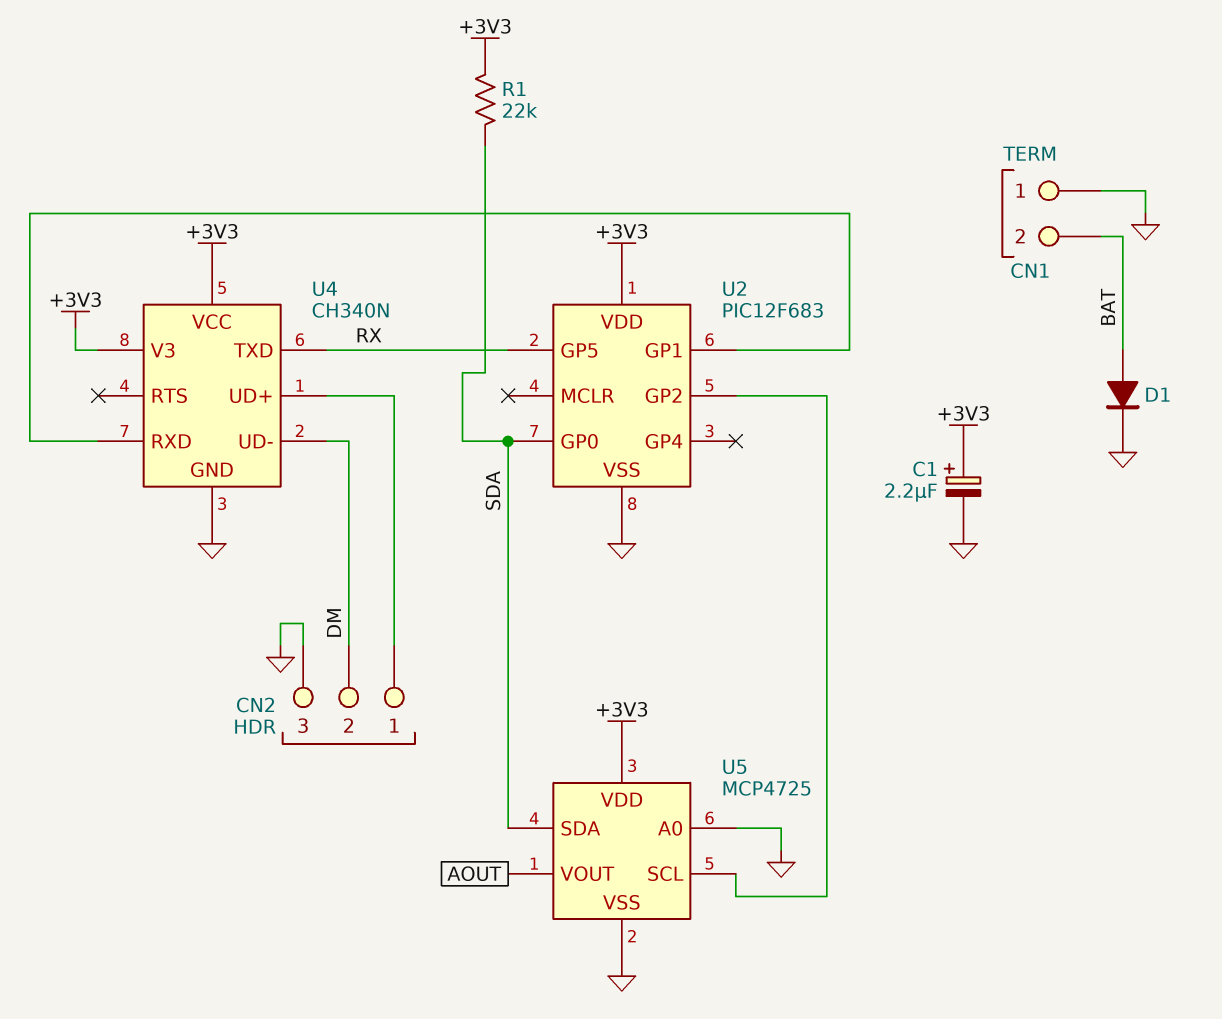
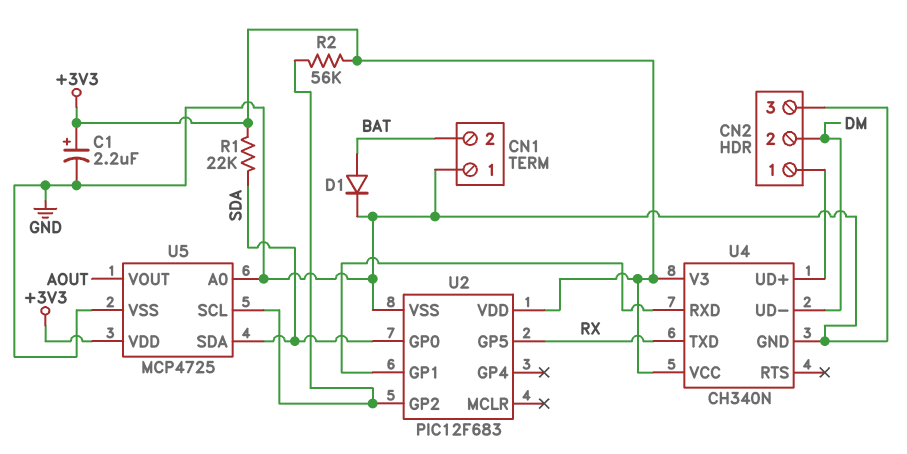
R2: none -> 56k (+3V3, U2/GP2)

